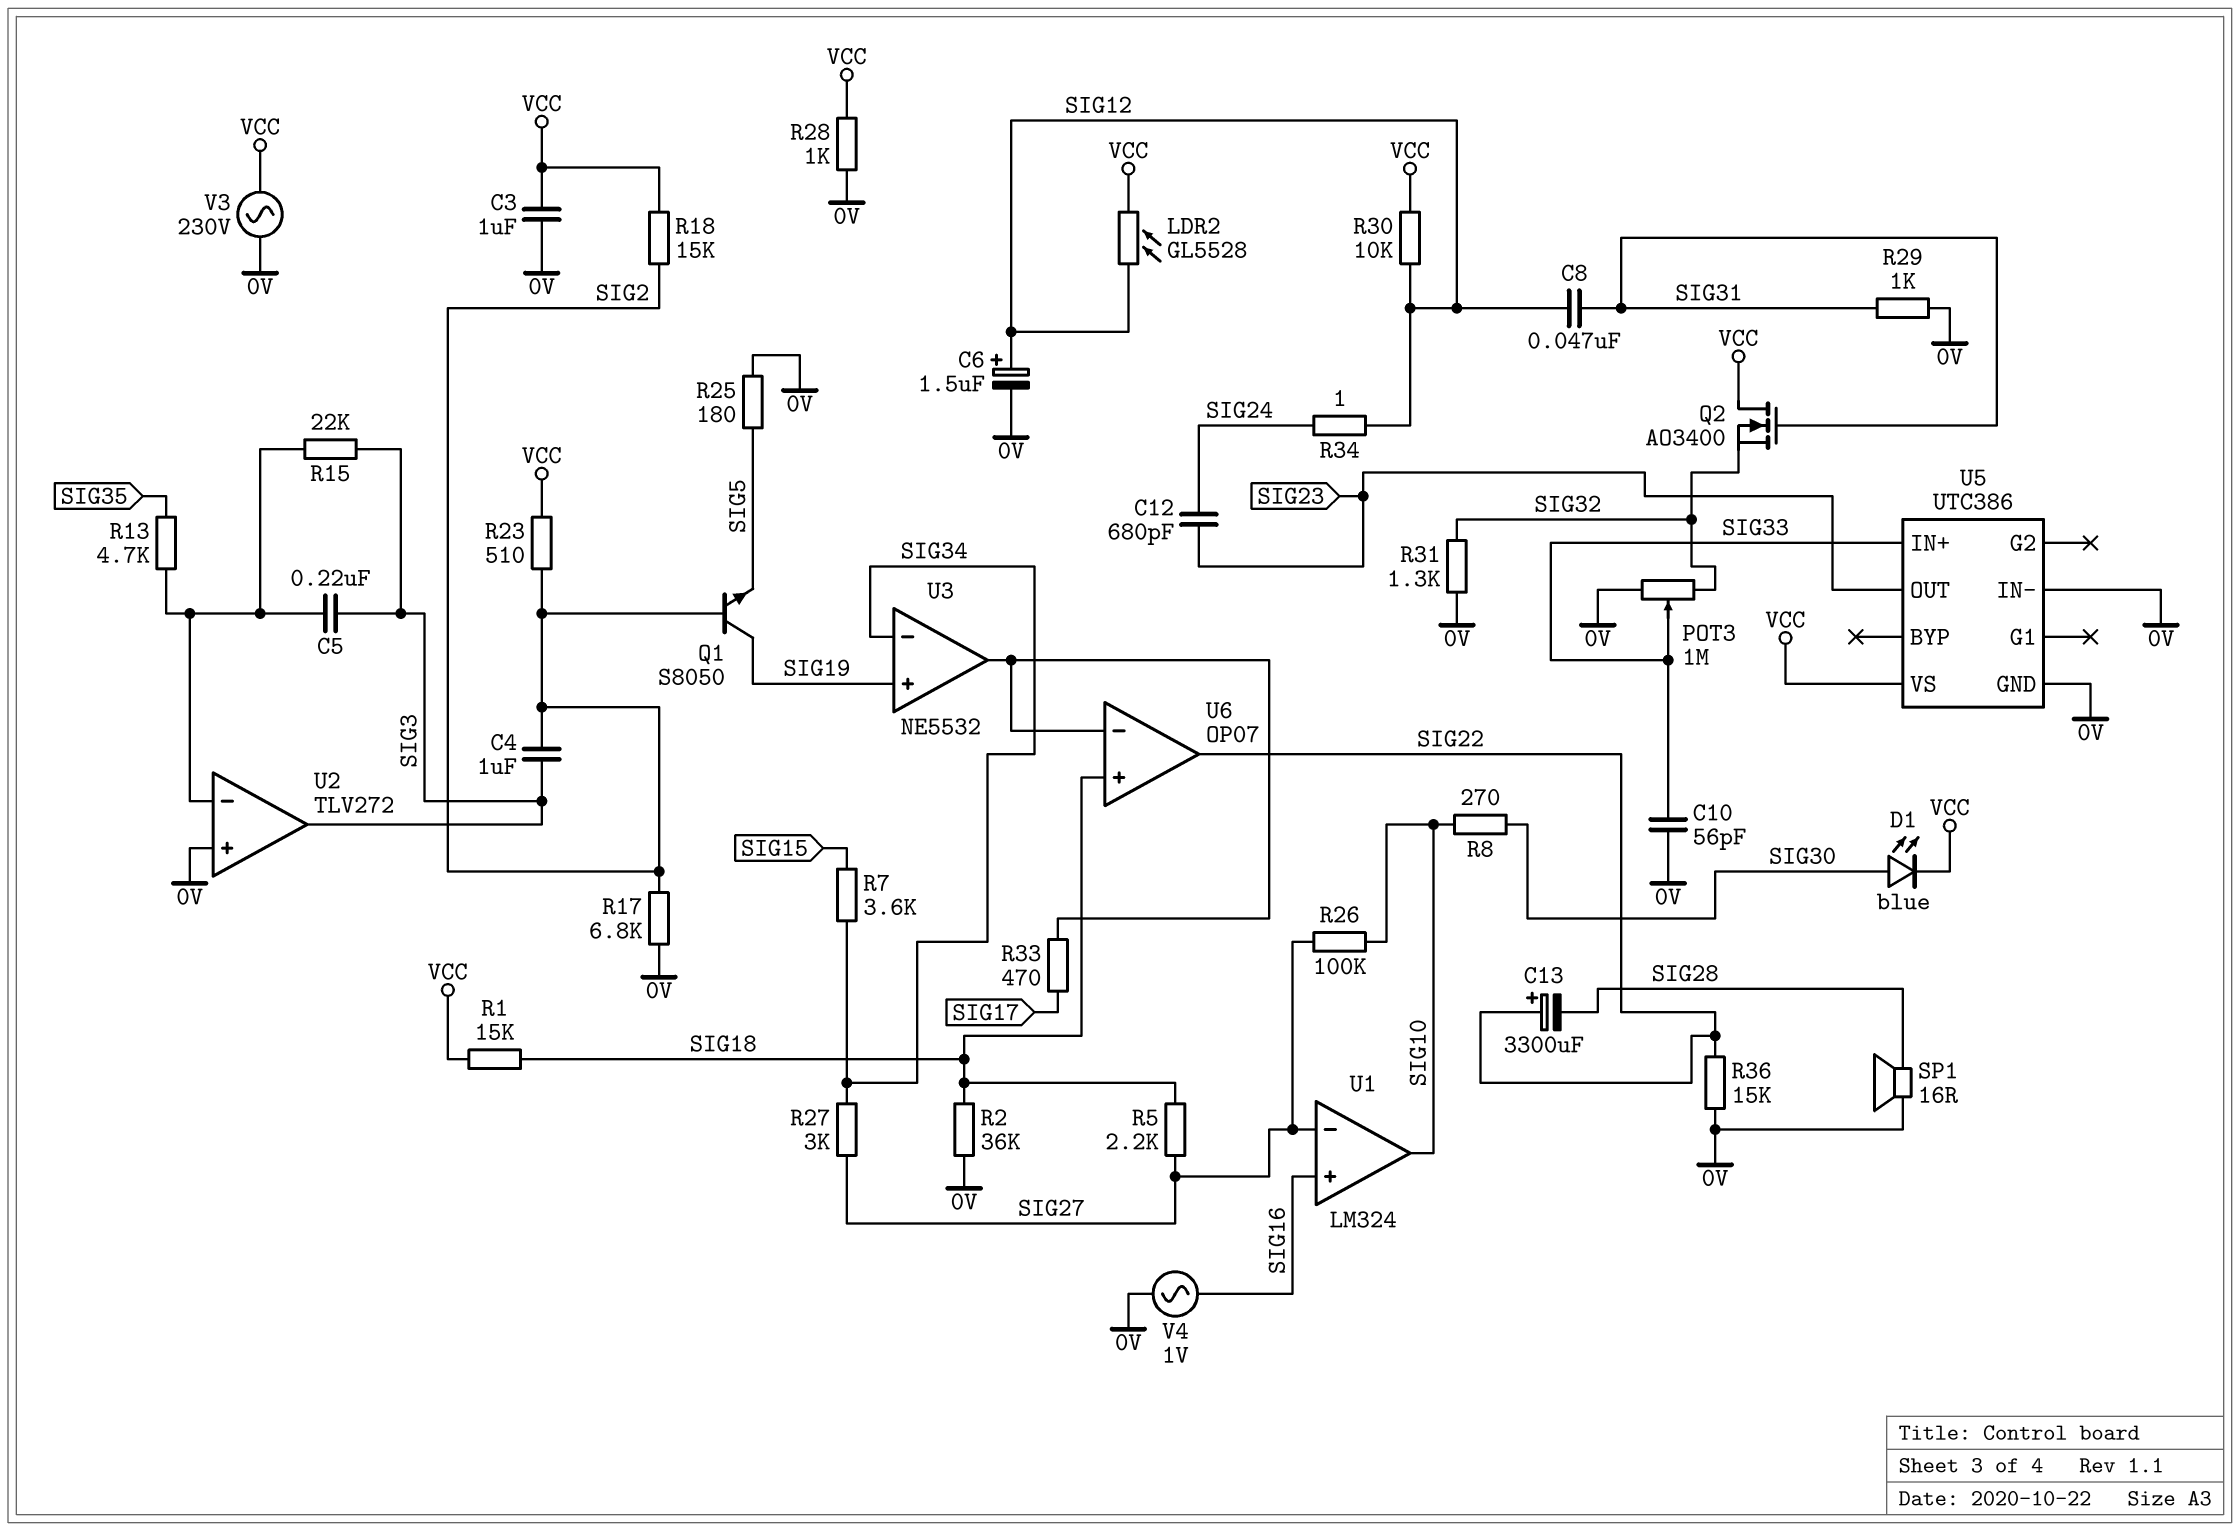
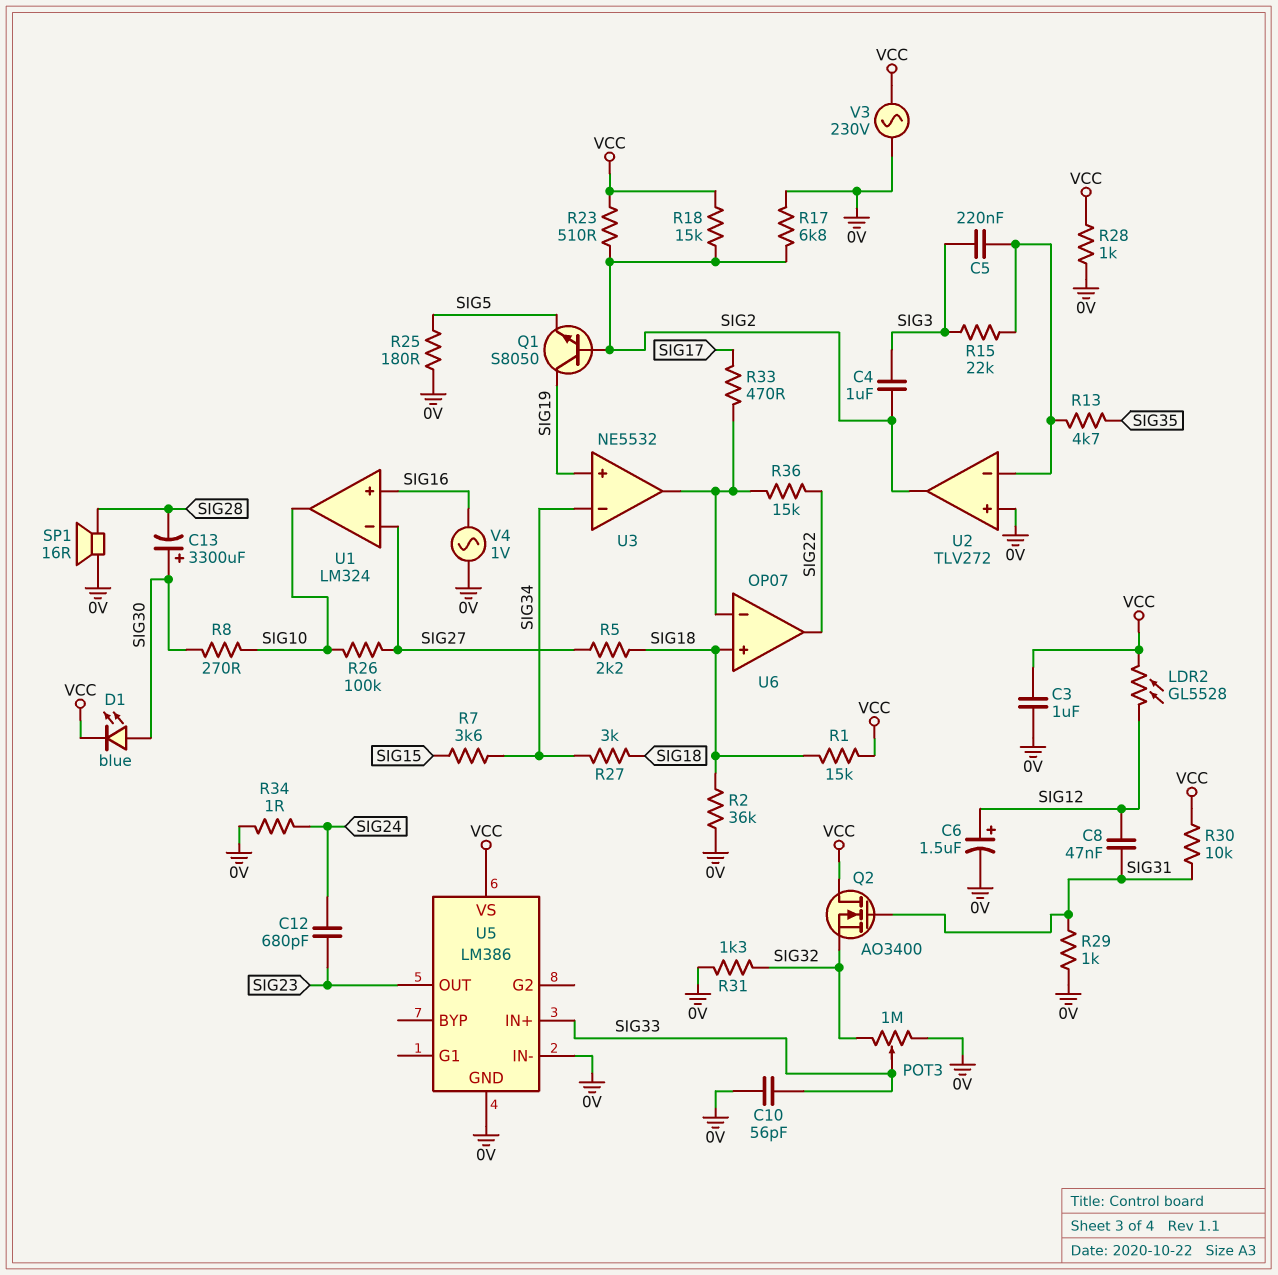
C13: 3300uF (plus SIG22, minus SIG28) -> 3300uF (plus SIG30, minus SIG28)
R27: 3k (SIG27, SIG34) -> 3k (SIG18, SIG34)
R30: 10k (SIG12, VCC) -> 10k (SIG31, VCC)
R34: 1 (SIG12, SIG24) -> 1 (0V, SIG24)
R36: 15k (0V, SIG22) -> 15k (SIG22, U3/out)
U2 pin out: SIG3 -> SIG2
U5: UTC386 -> LM386

